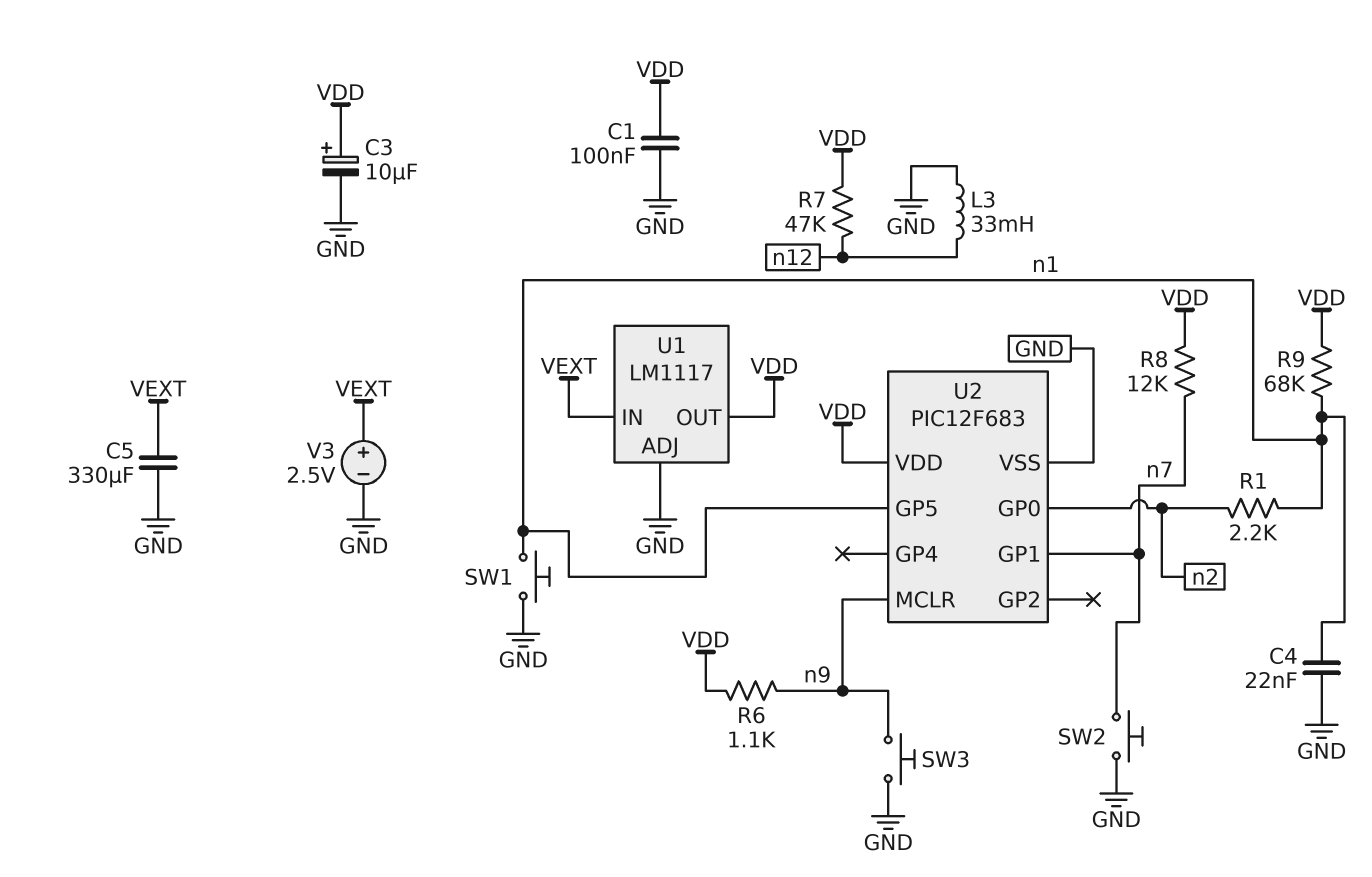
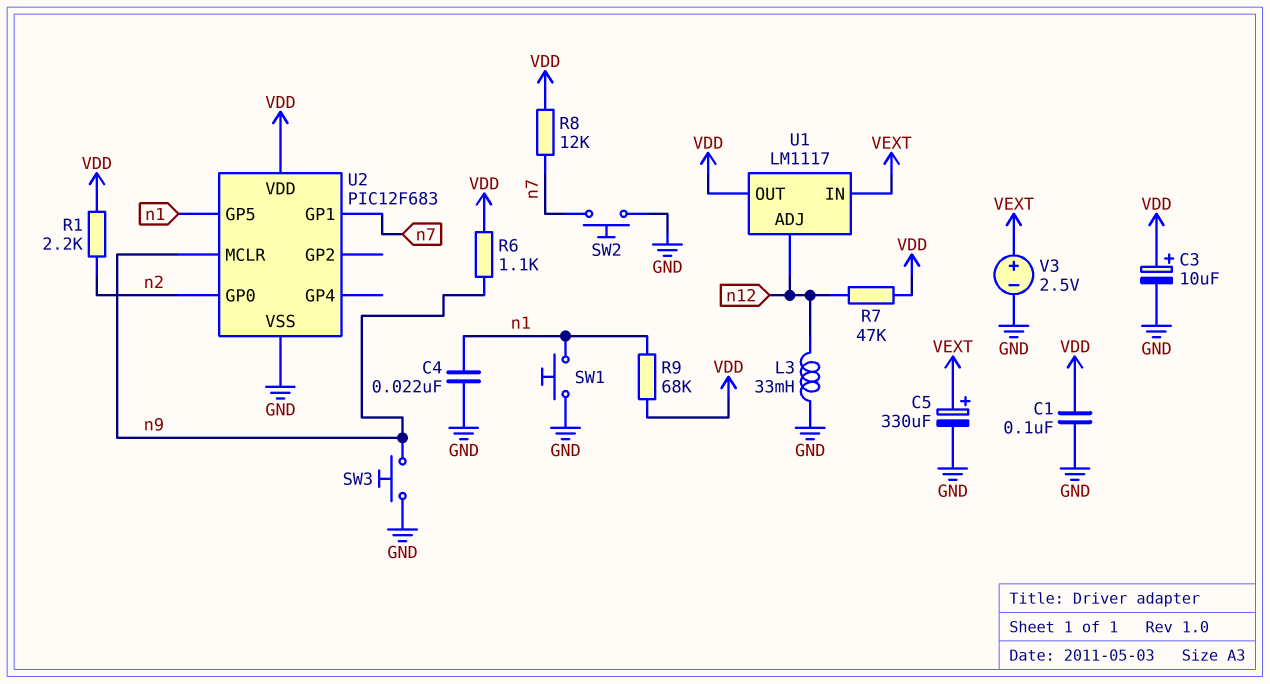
C5: 330uF (GND, VEXT) -> 330uF (plus VEXT, minus GND)
R1: 2.2k (n1, n2) -> 2.2k (VDD, n2)
U1 pin ADJ: GND -> n12

